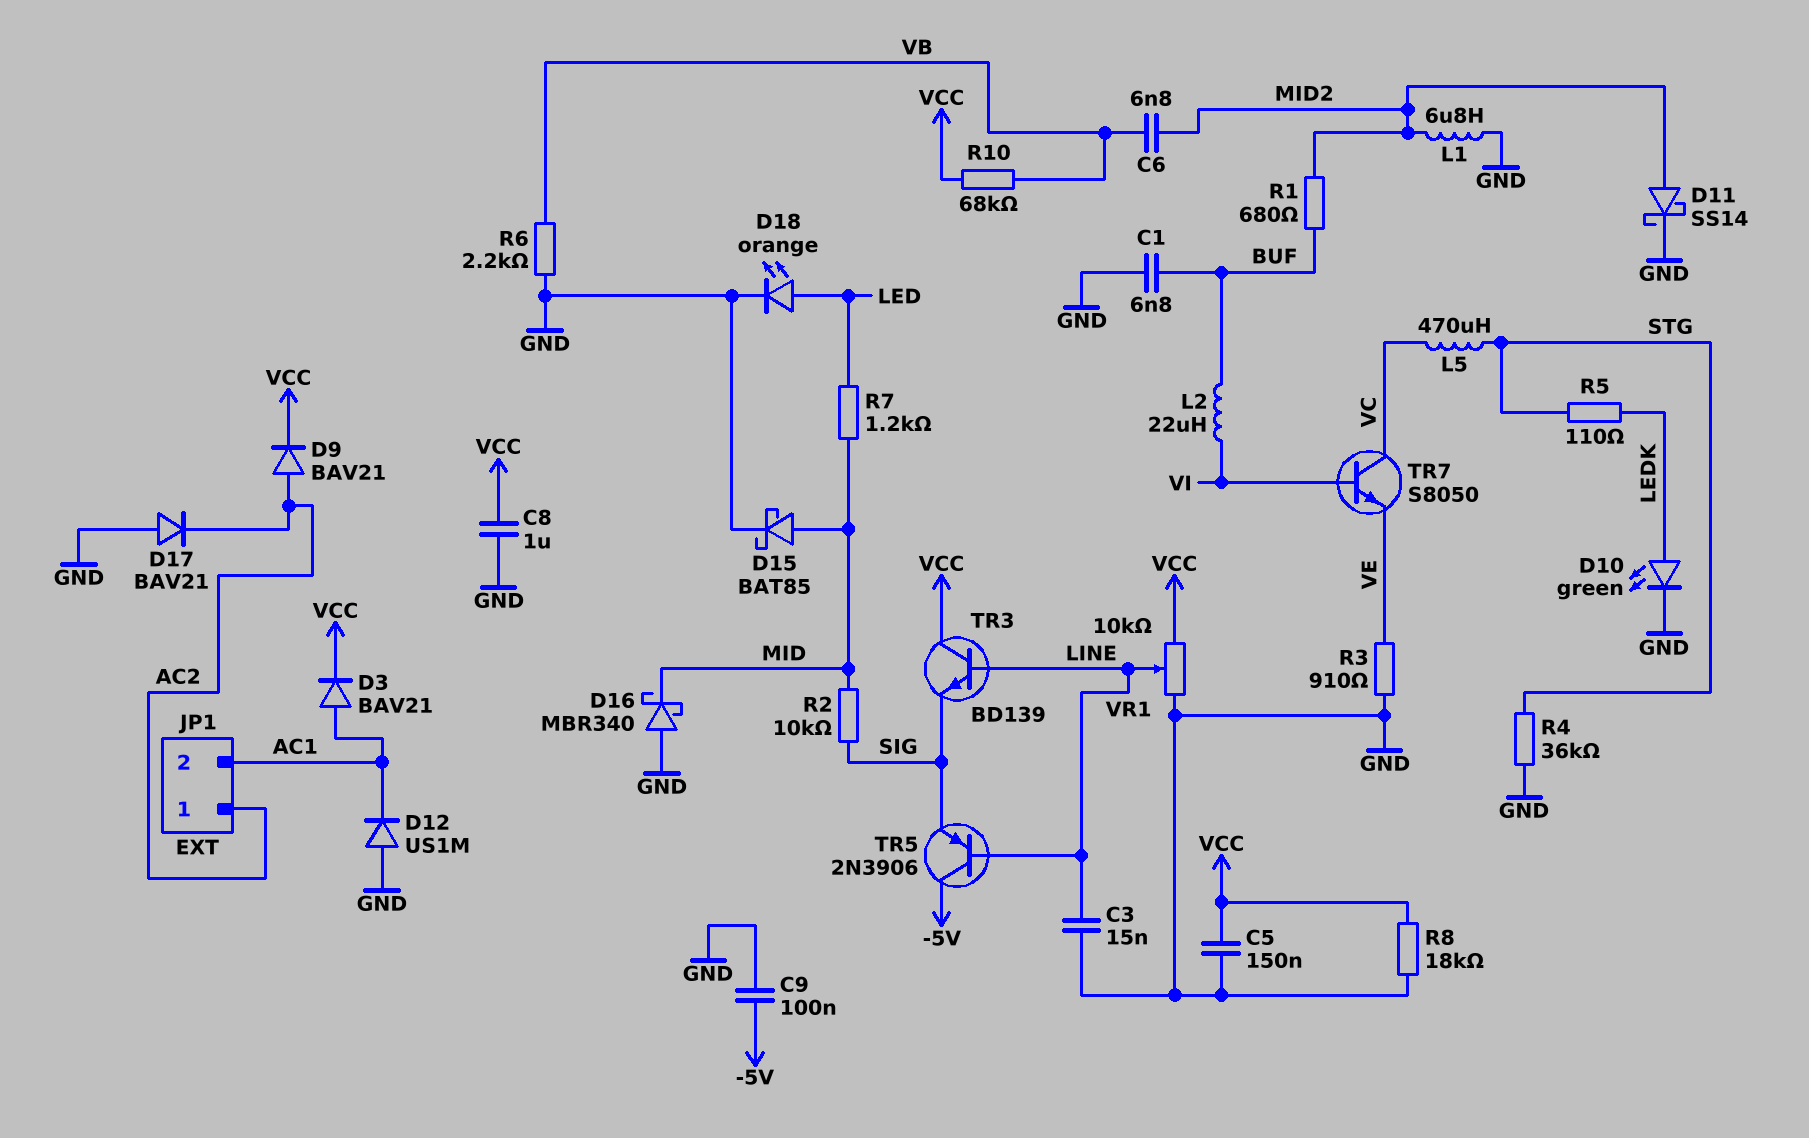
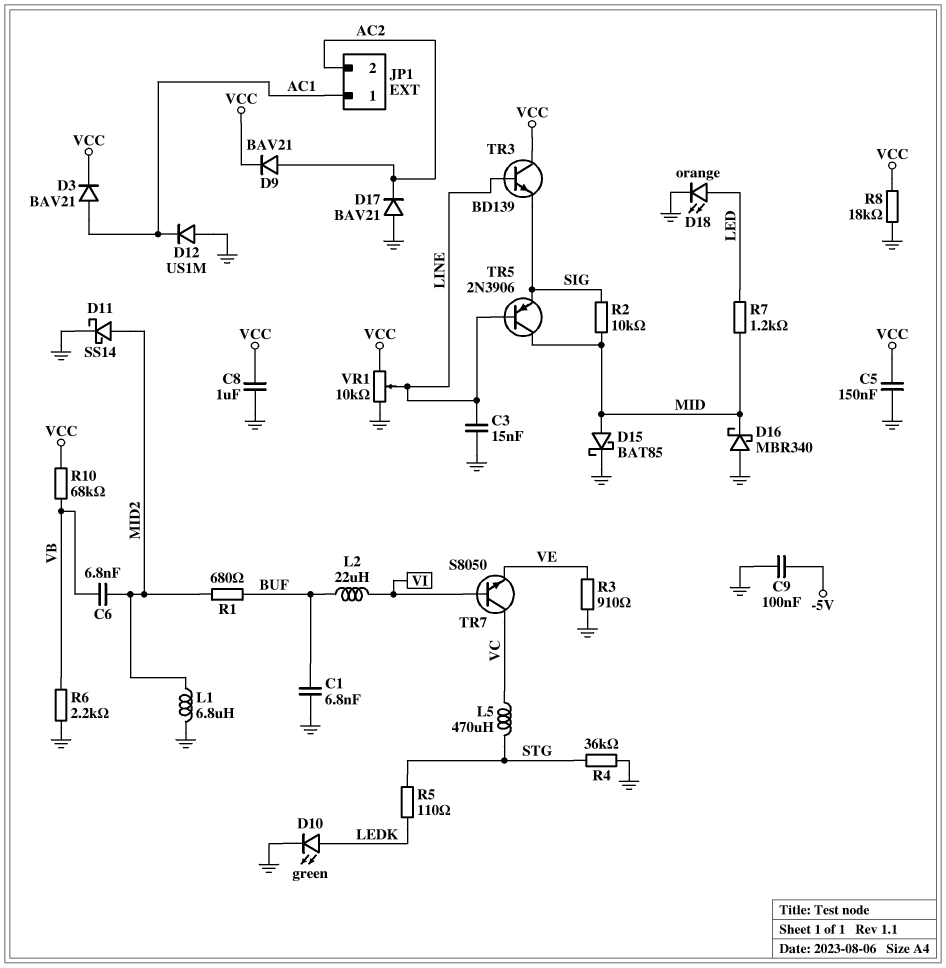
JP1 pin 1: AC2 -> AC1
JP1 pin 2: AC1 -> AC2
TR5: PNP 2N3906 (B LINE, C -5V, E SIG) -> PNP 2N3906 (B LINE, C MID, E SIG)

